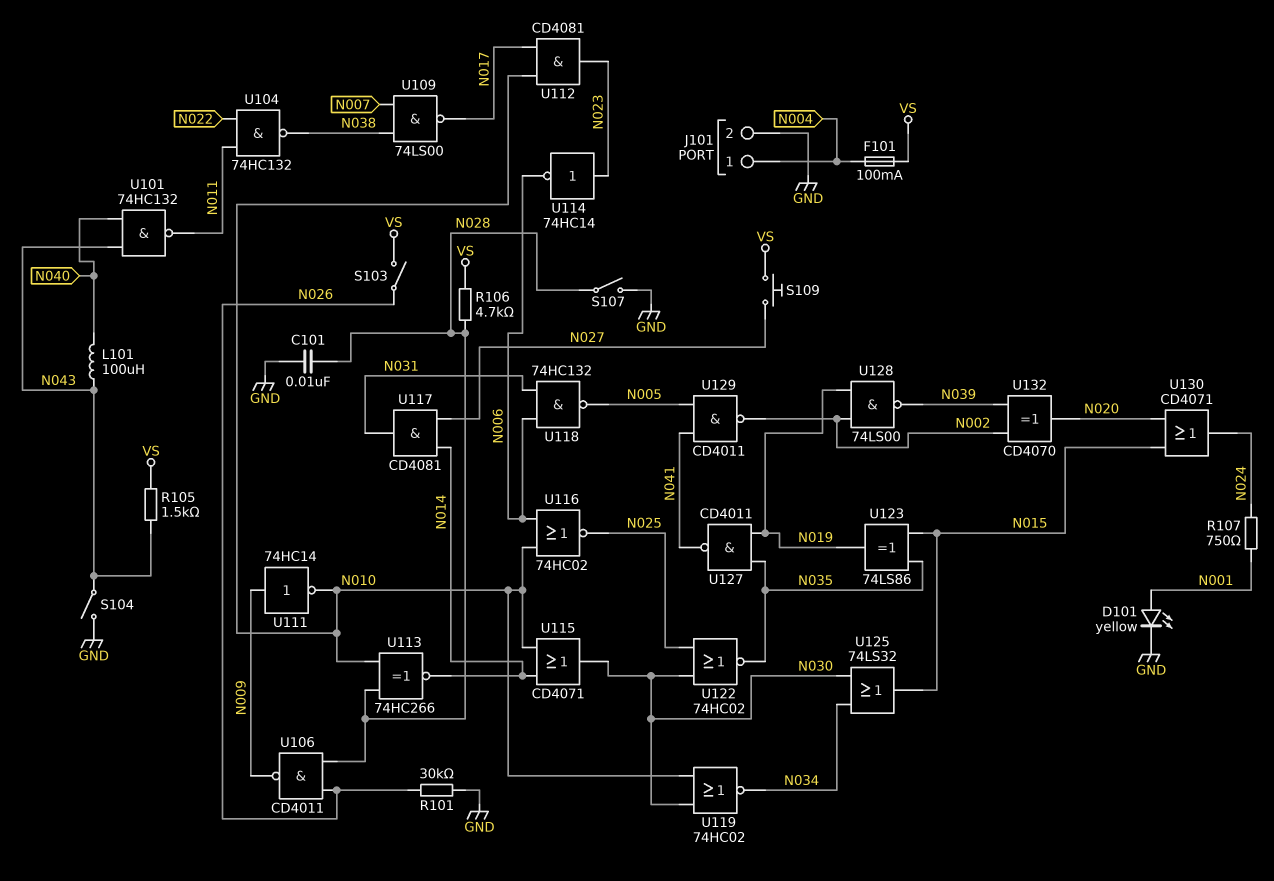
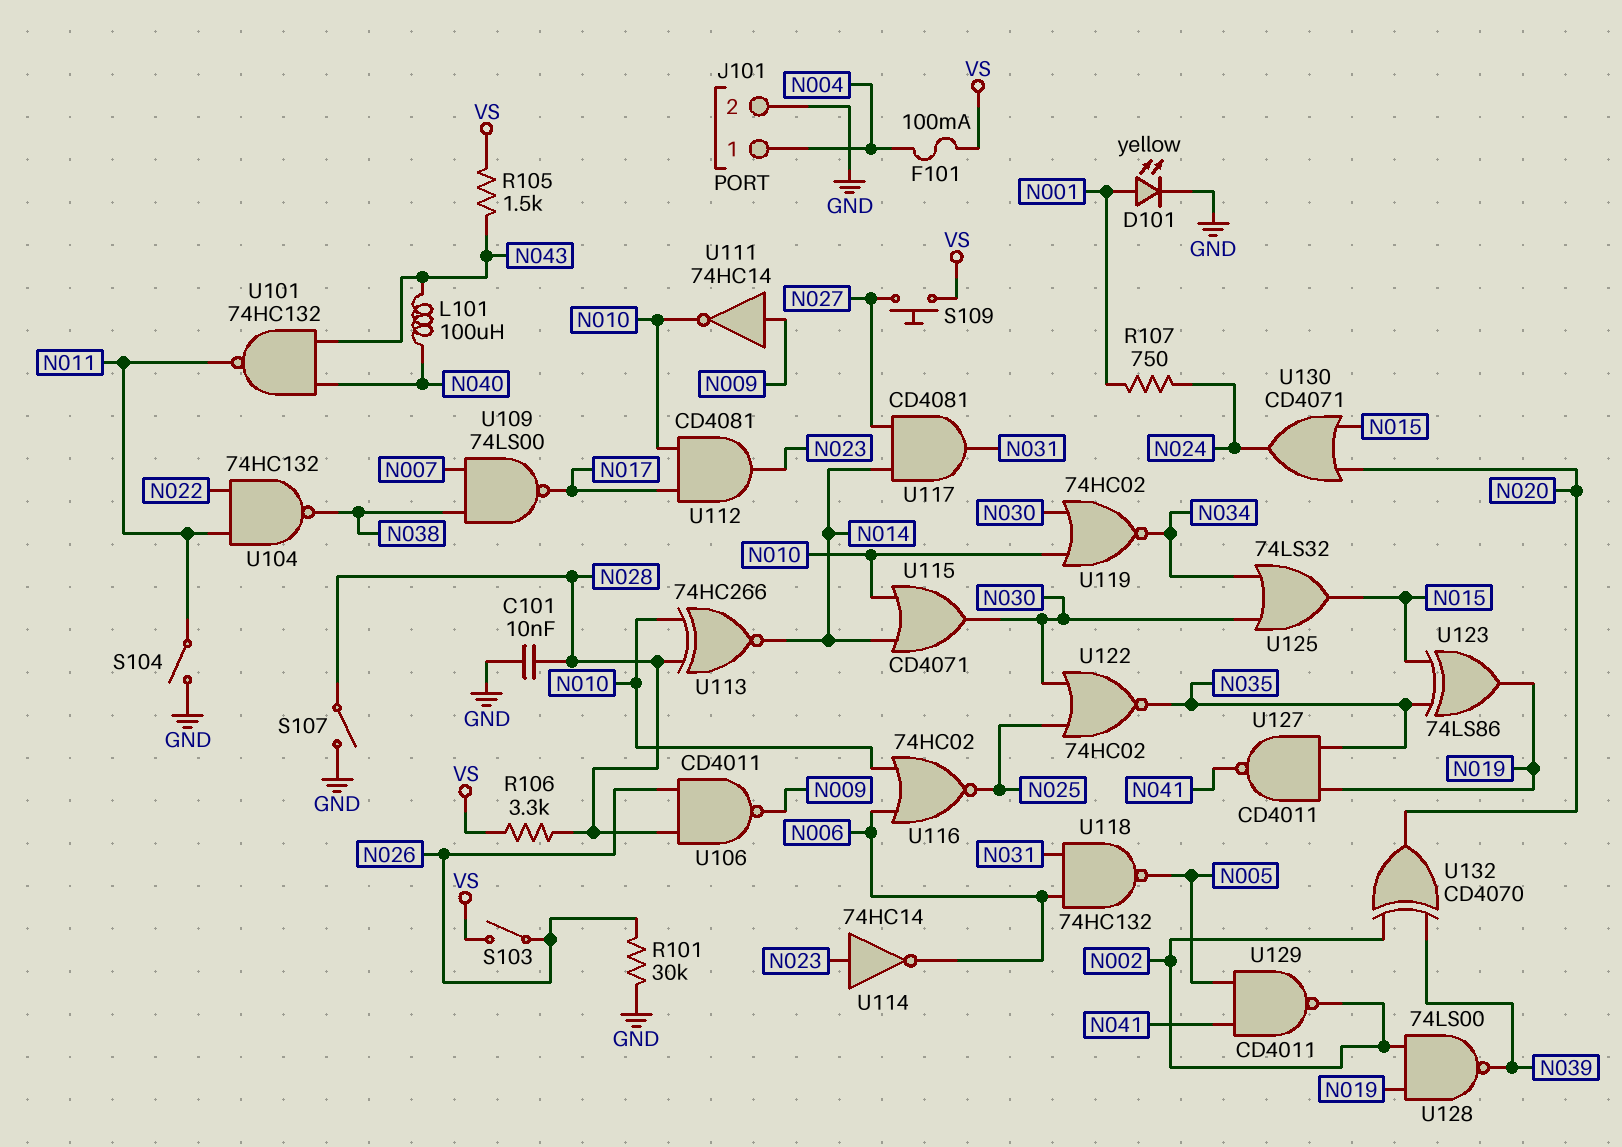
R106: 4.7k (N028, VS) -> 3.3k (N028, VS)
S104: switch (GND, N043) -> switch (GND, N011)

